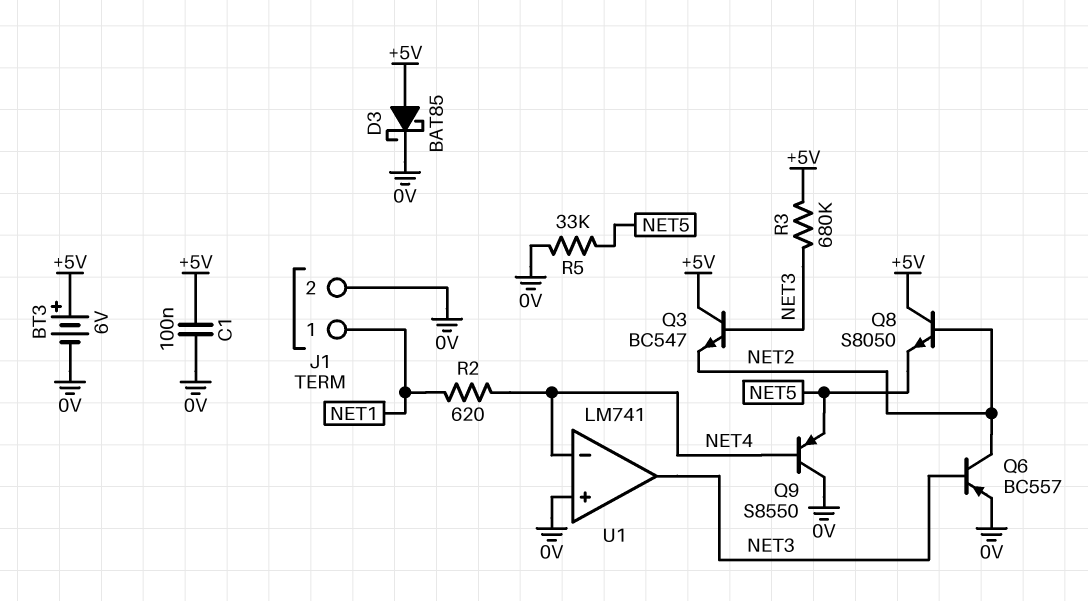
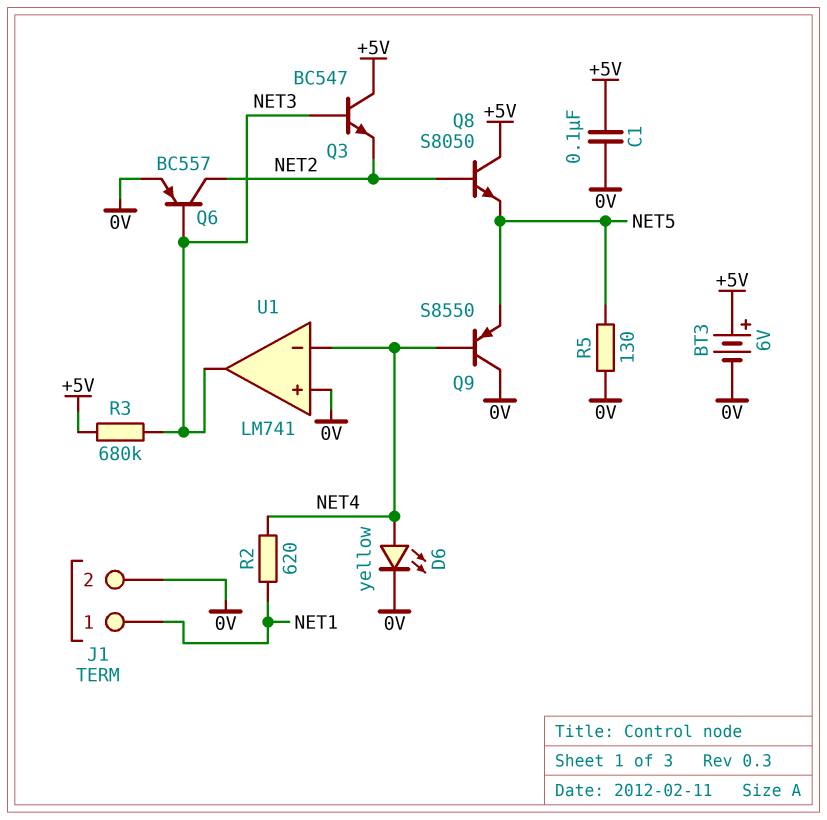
D3: schottky BAT85 (A +5V, K 0V) -> none
D6: none -> LED yellow (A NET4, K 0V)
R5: 33k (0V, NET5) -> 130 (0V, NET5)

